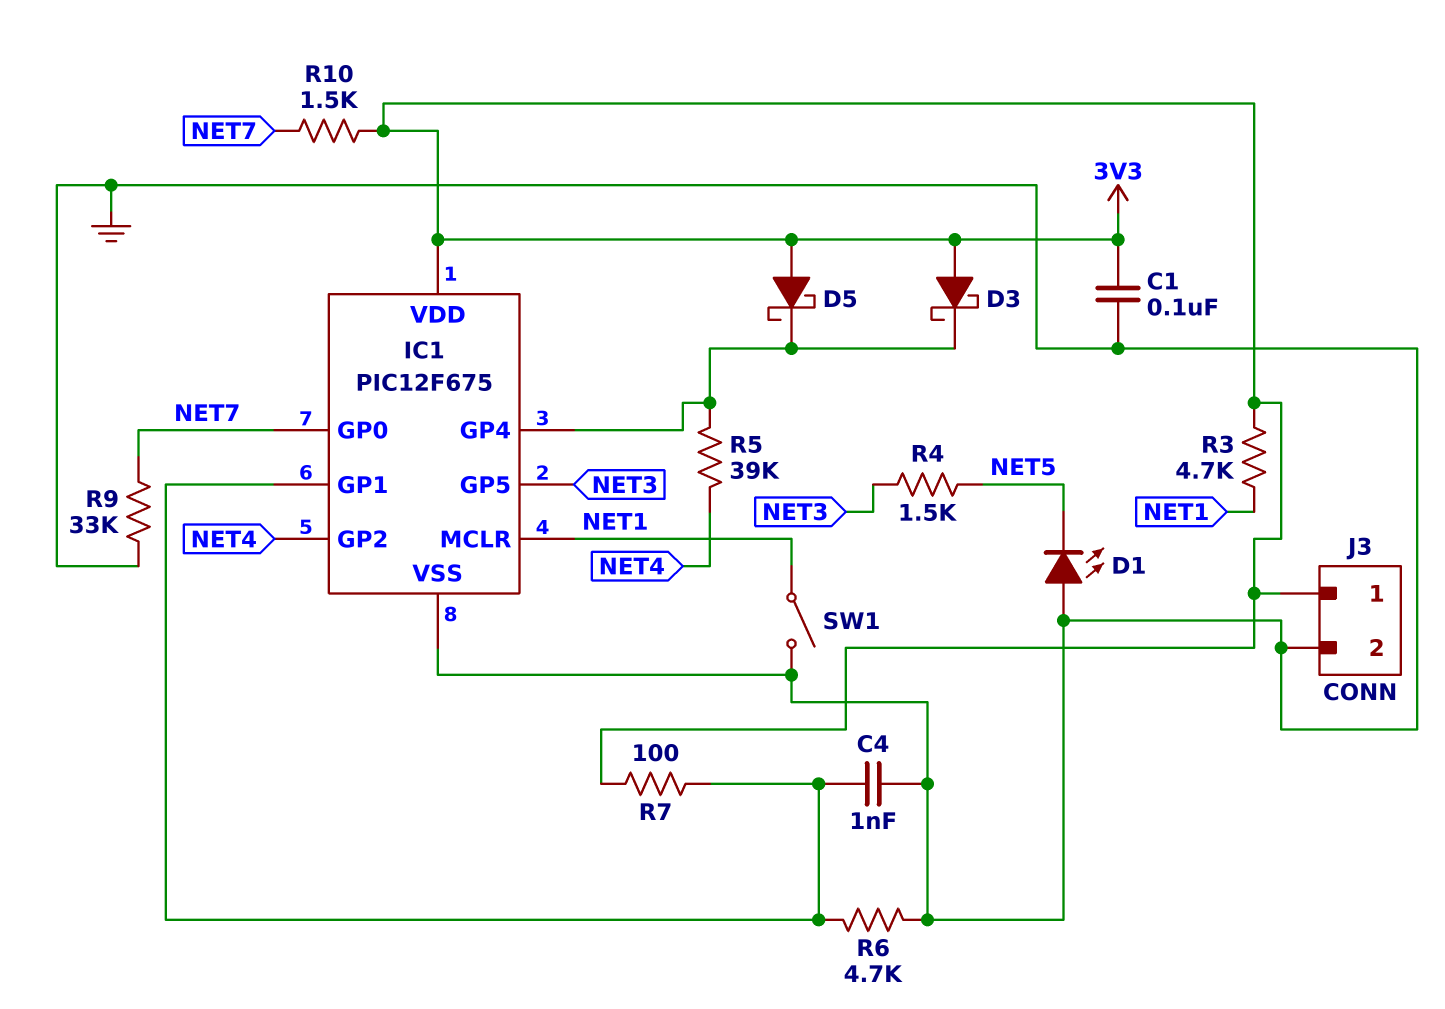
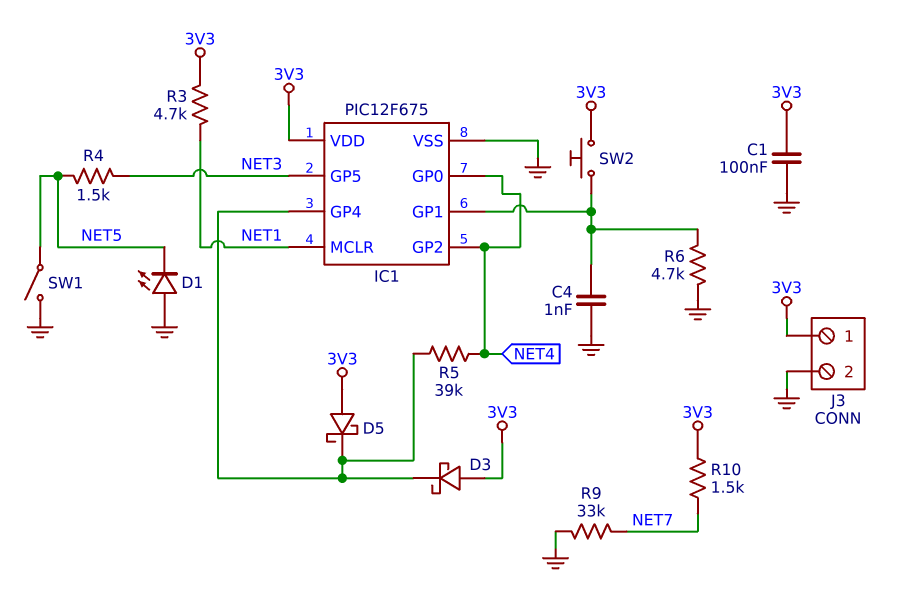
IC1 pin GP0: NET7 -> NET4
R7: 100 (3V3, IC1/GP1) -> none
SW1: switch (GND, NET1) -> switch (GND, NET5)
SW2: none -> button (3V3, IC1/GP1)

